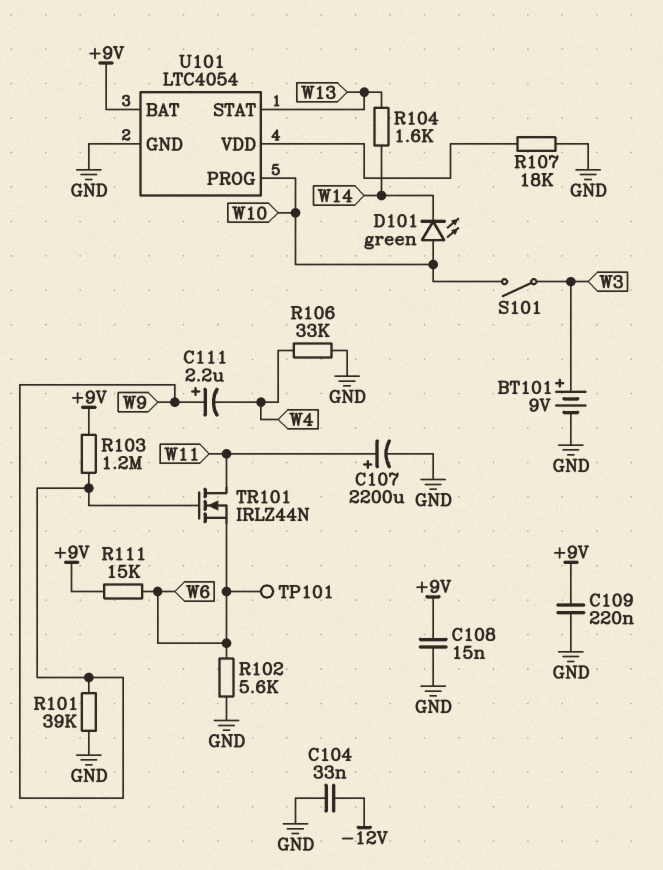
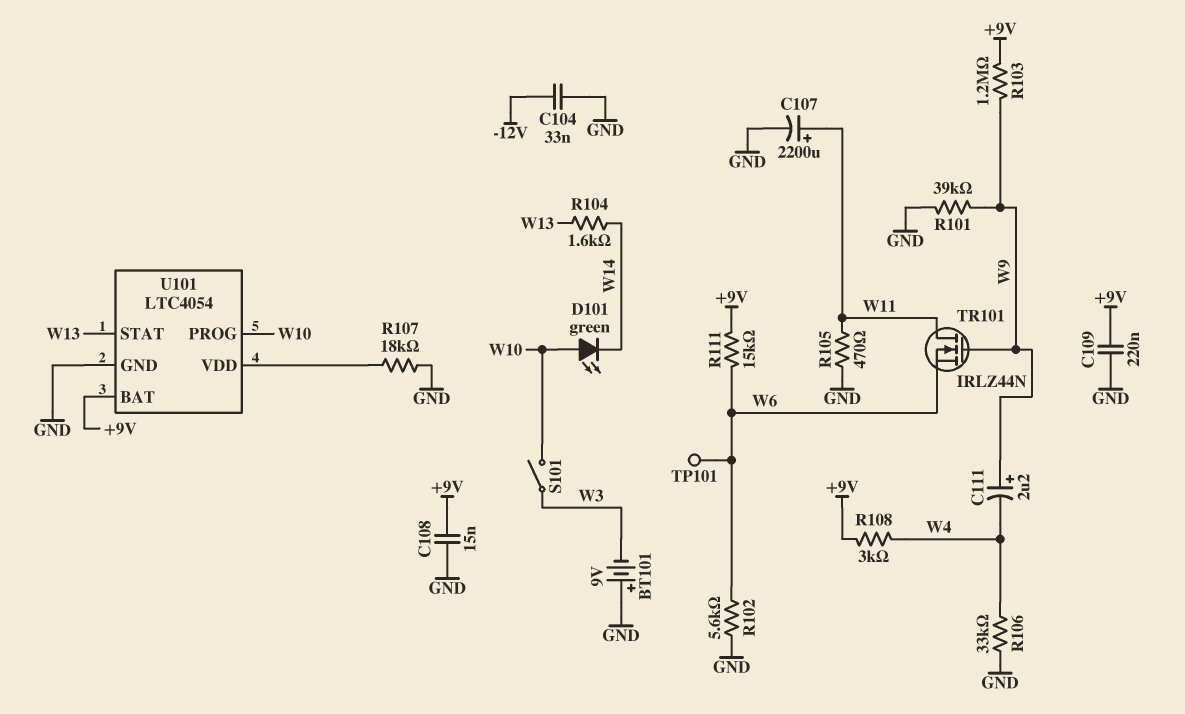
BT101: 9V (plus W3, minus GND) -> 9V (plus GND, minus W3)
R105: none -> 470 (GND, W11)
R108: none -> 3k (+9V, W4)

